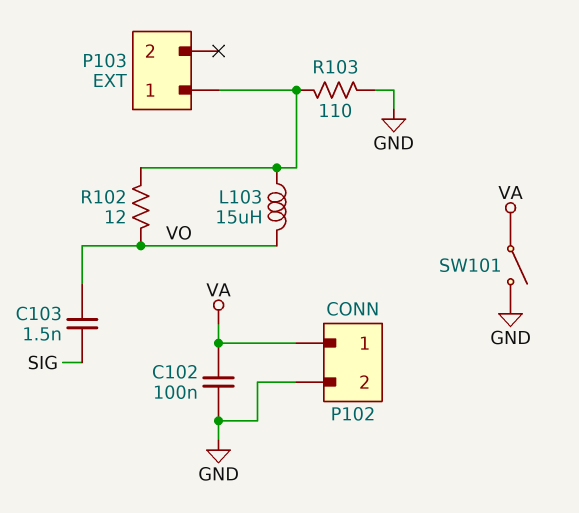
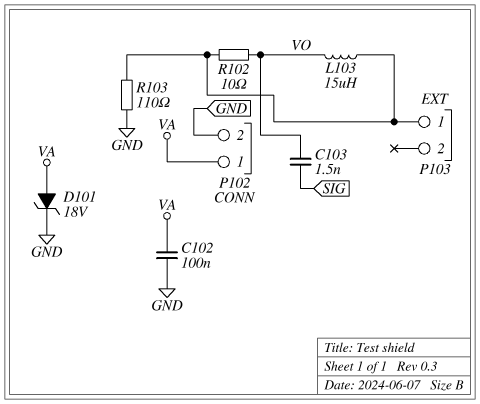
D101: none -> zener 18V (A VA, K GND)
R102: 12 (P103/1, VO) -> 10 (P103/1, VO)
SW101: switch (GND, VA) -> none

